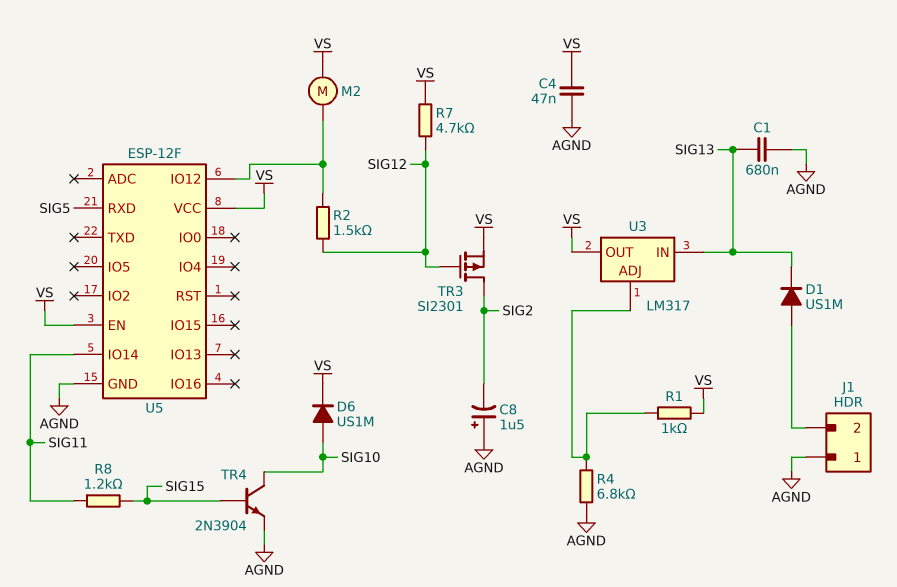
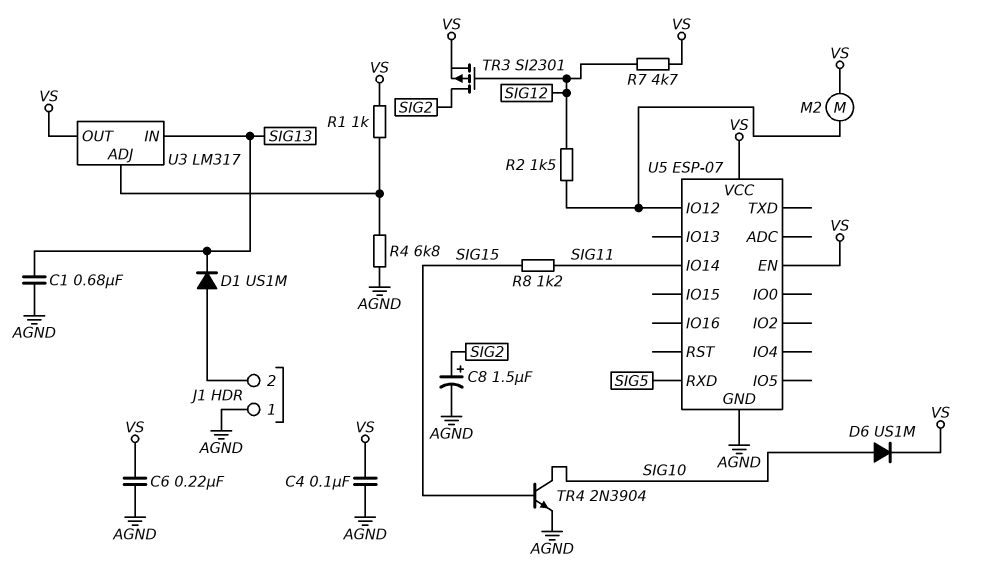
C4: 47nF (AGND, VS) -> 100nF (AGND, VS)
C6: none -> 220nF (AGND, VS)
C8: 1.5uF (plus AGND, minus SIG2) -> 1.5uF (plus SIG2, minus AGND)
U5: ESP-12F -> ESP-07

